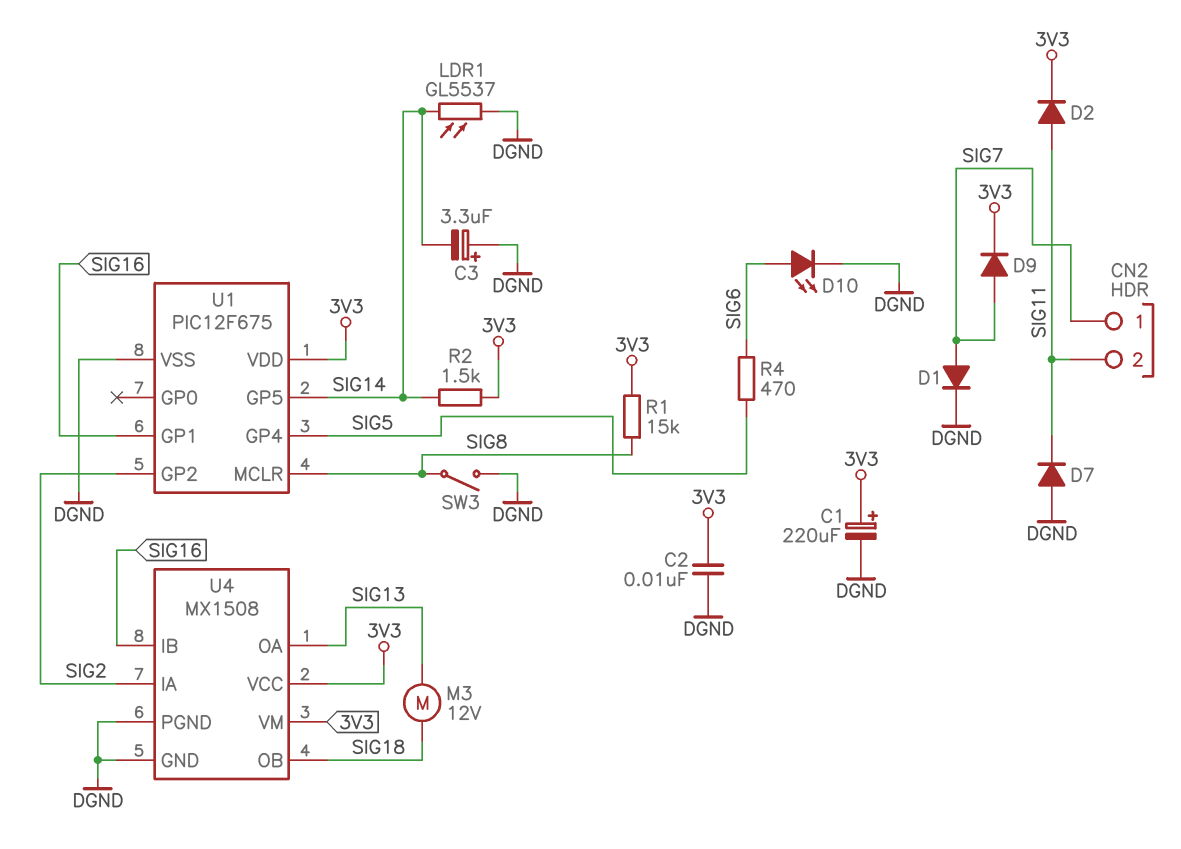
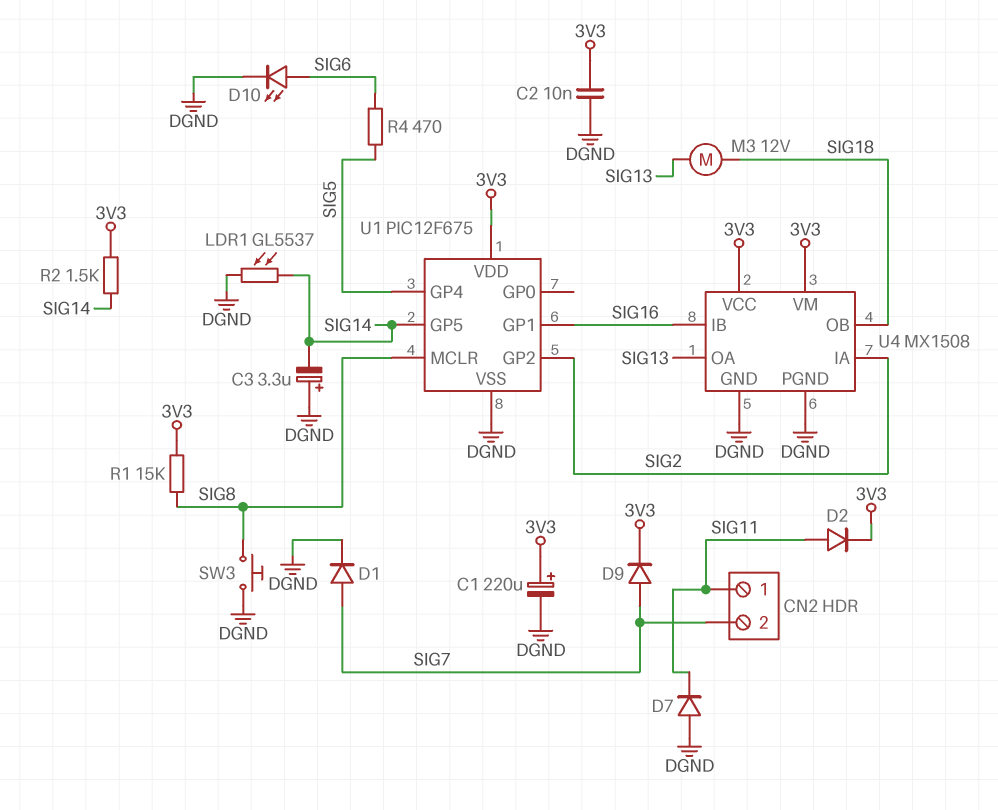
CN2 pin 1: SIG7 -> SIG11
CN2 pin 2: SIG11 -> SIG7
SW3: switch (DGND, SIG8) -> button (DGND, SIG8)

